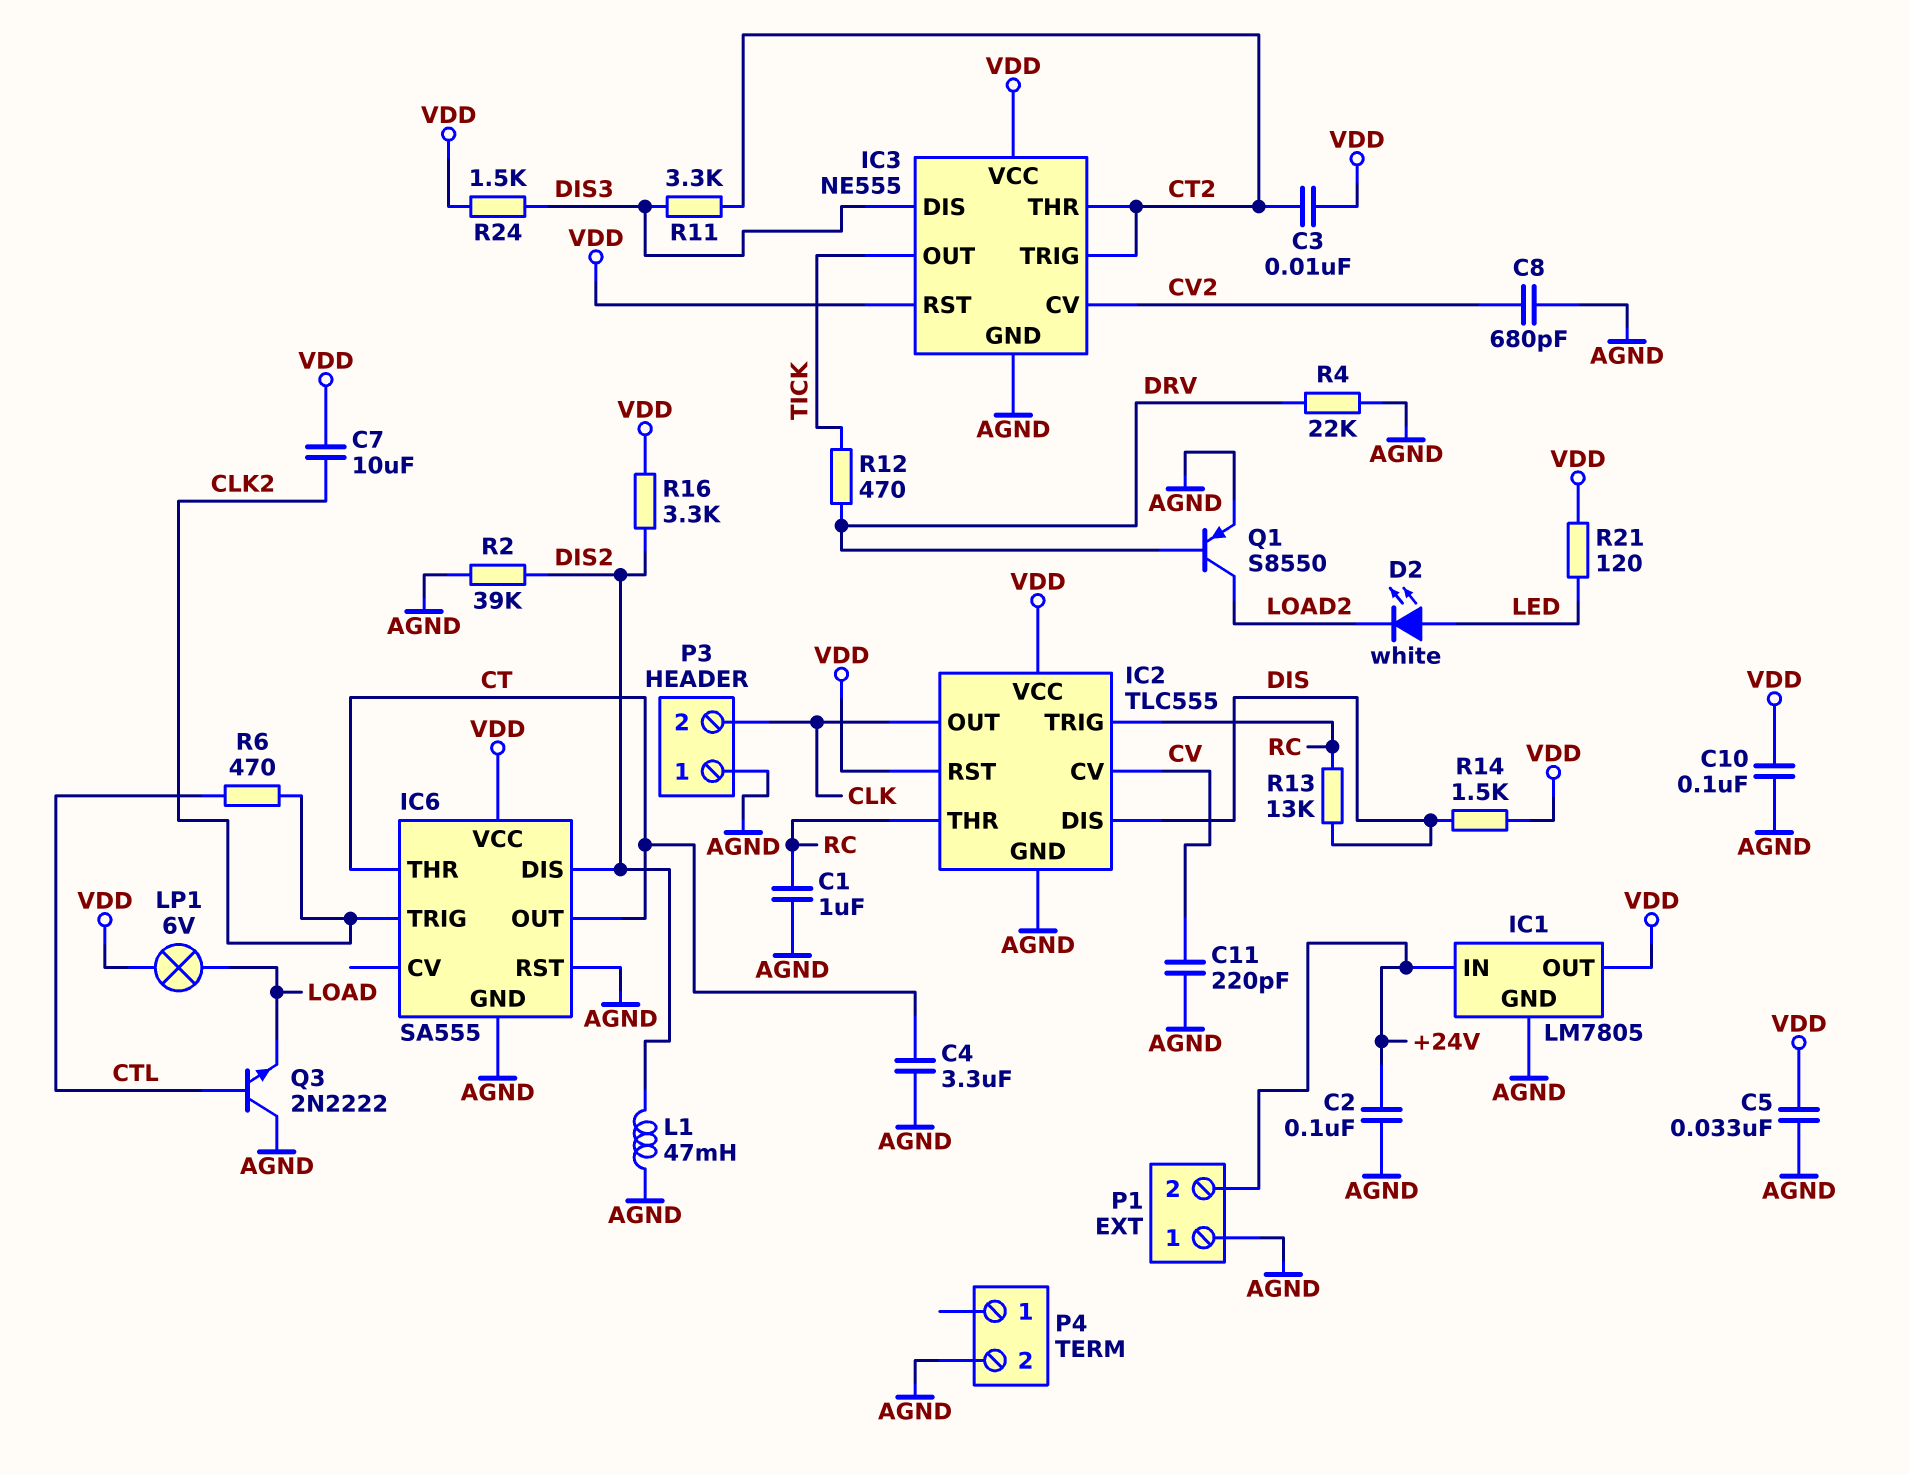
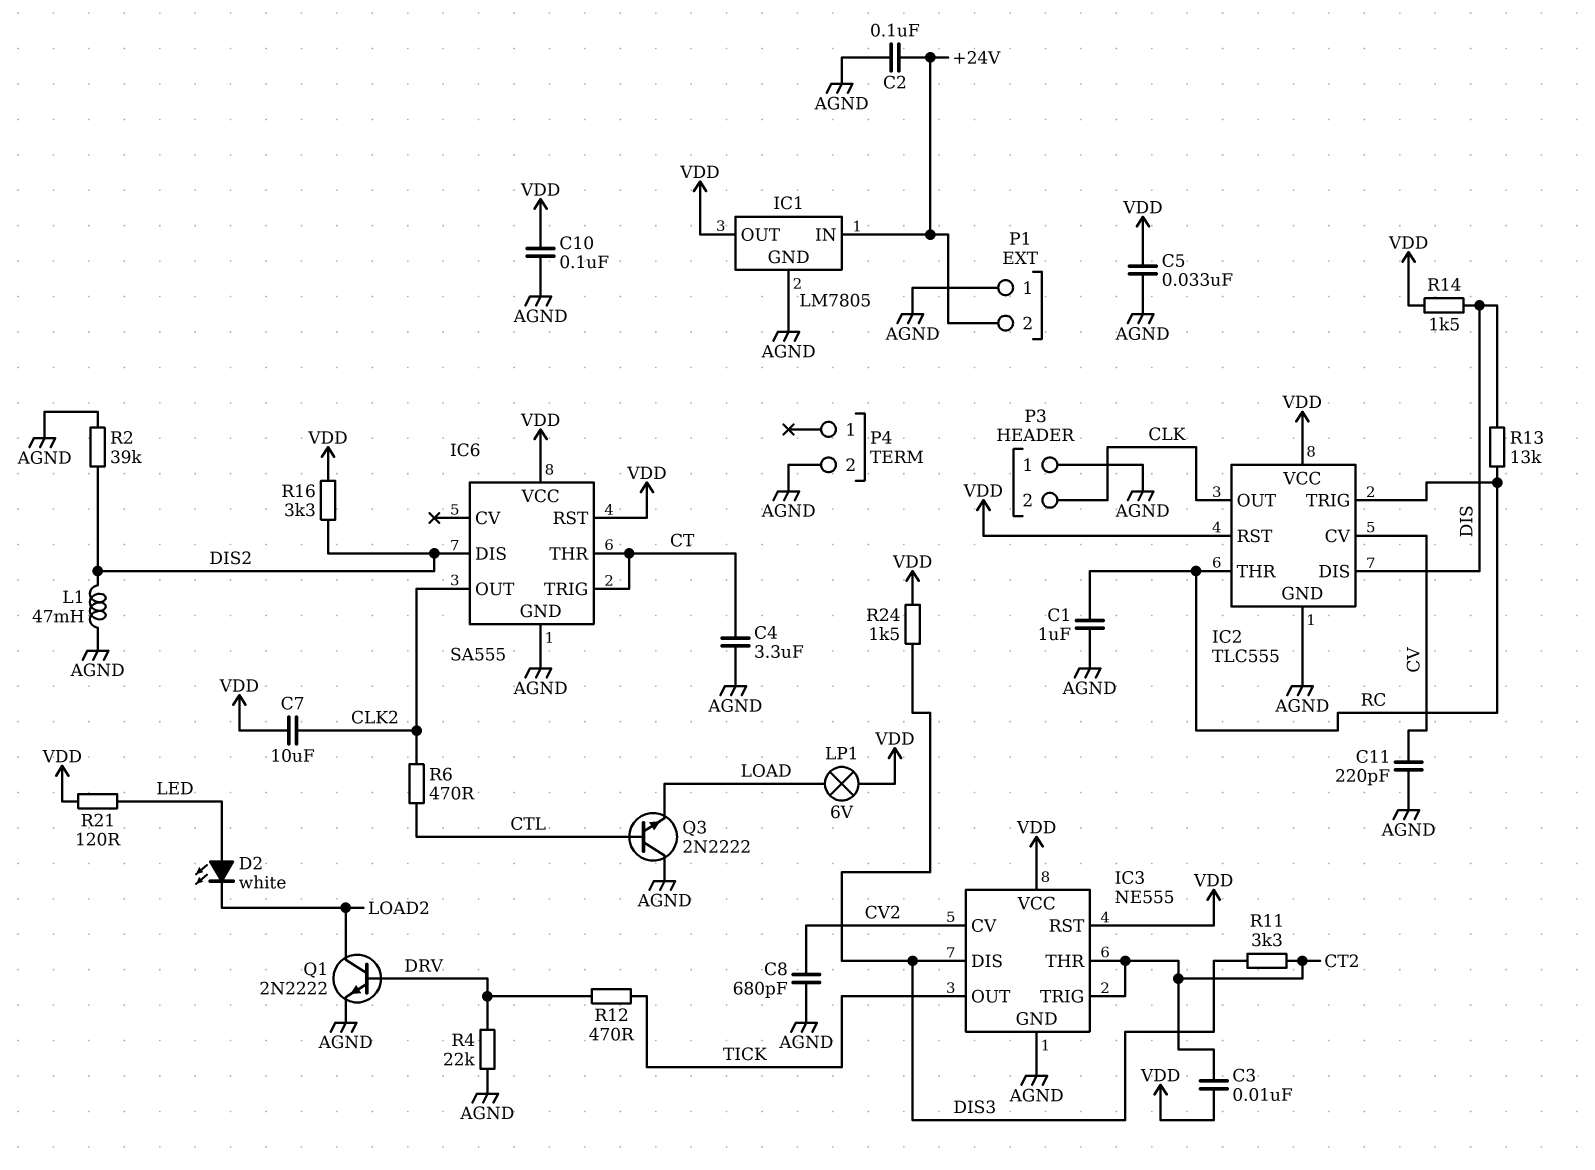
IC6 pin OUT: CT -> CLK2
IC6 pin RST: AGND -> VDD
IC6 pin TRIG: CLK2 -> CT
Q1: PNP S8550 (B DRV, C LOAD2, E AGND) -> NPN 2N2222 (B DRV, C LOAD2, E AGND)

